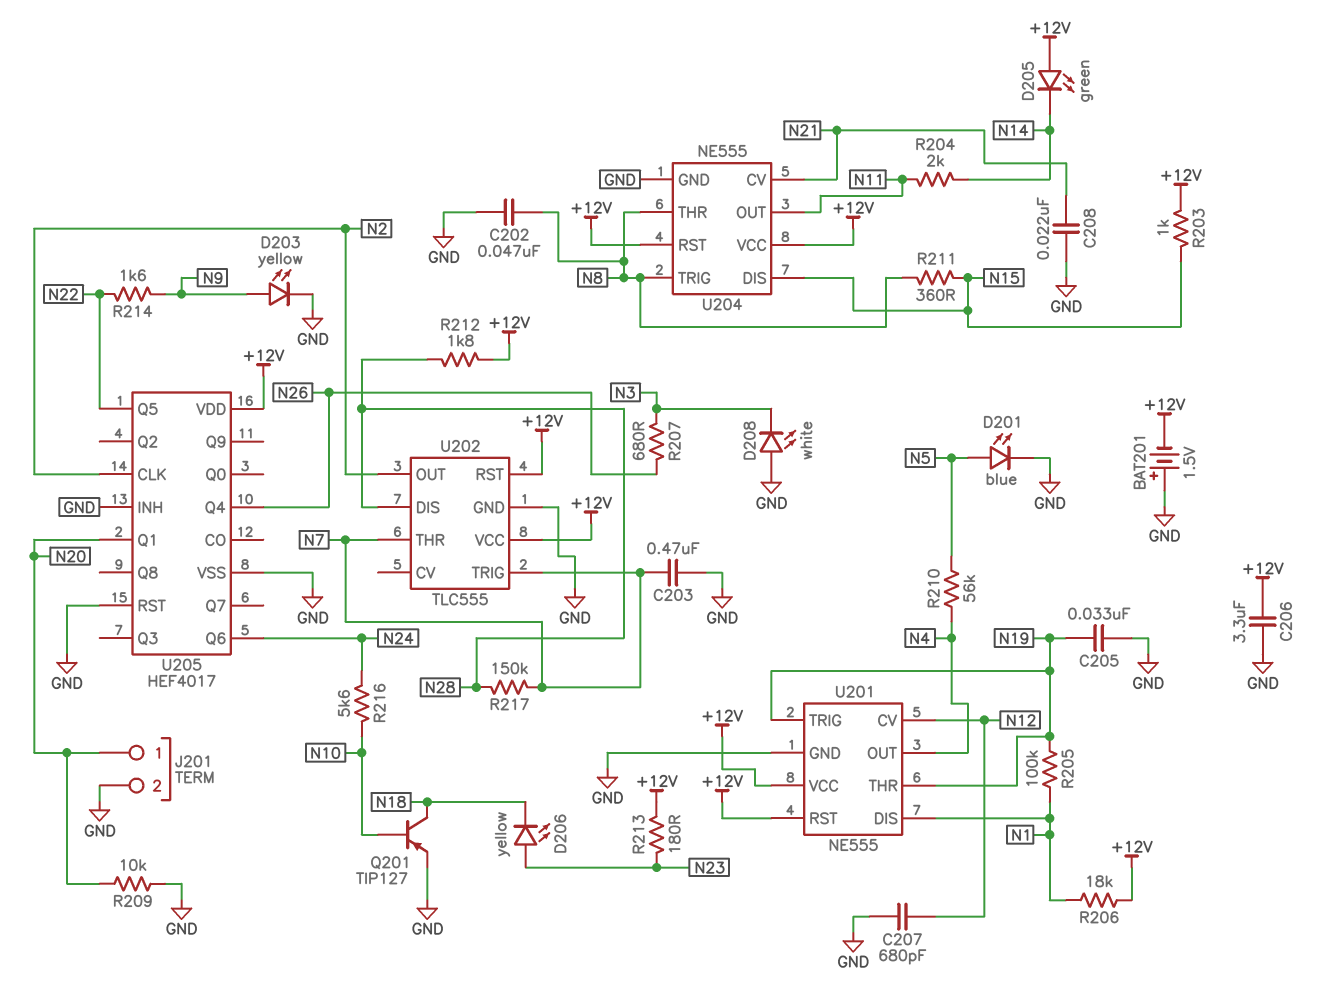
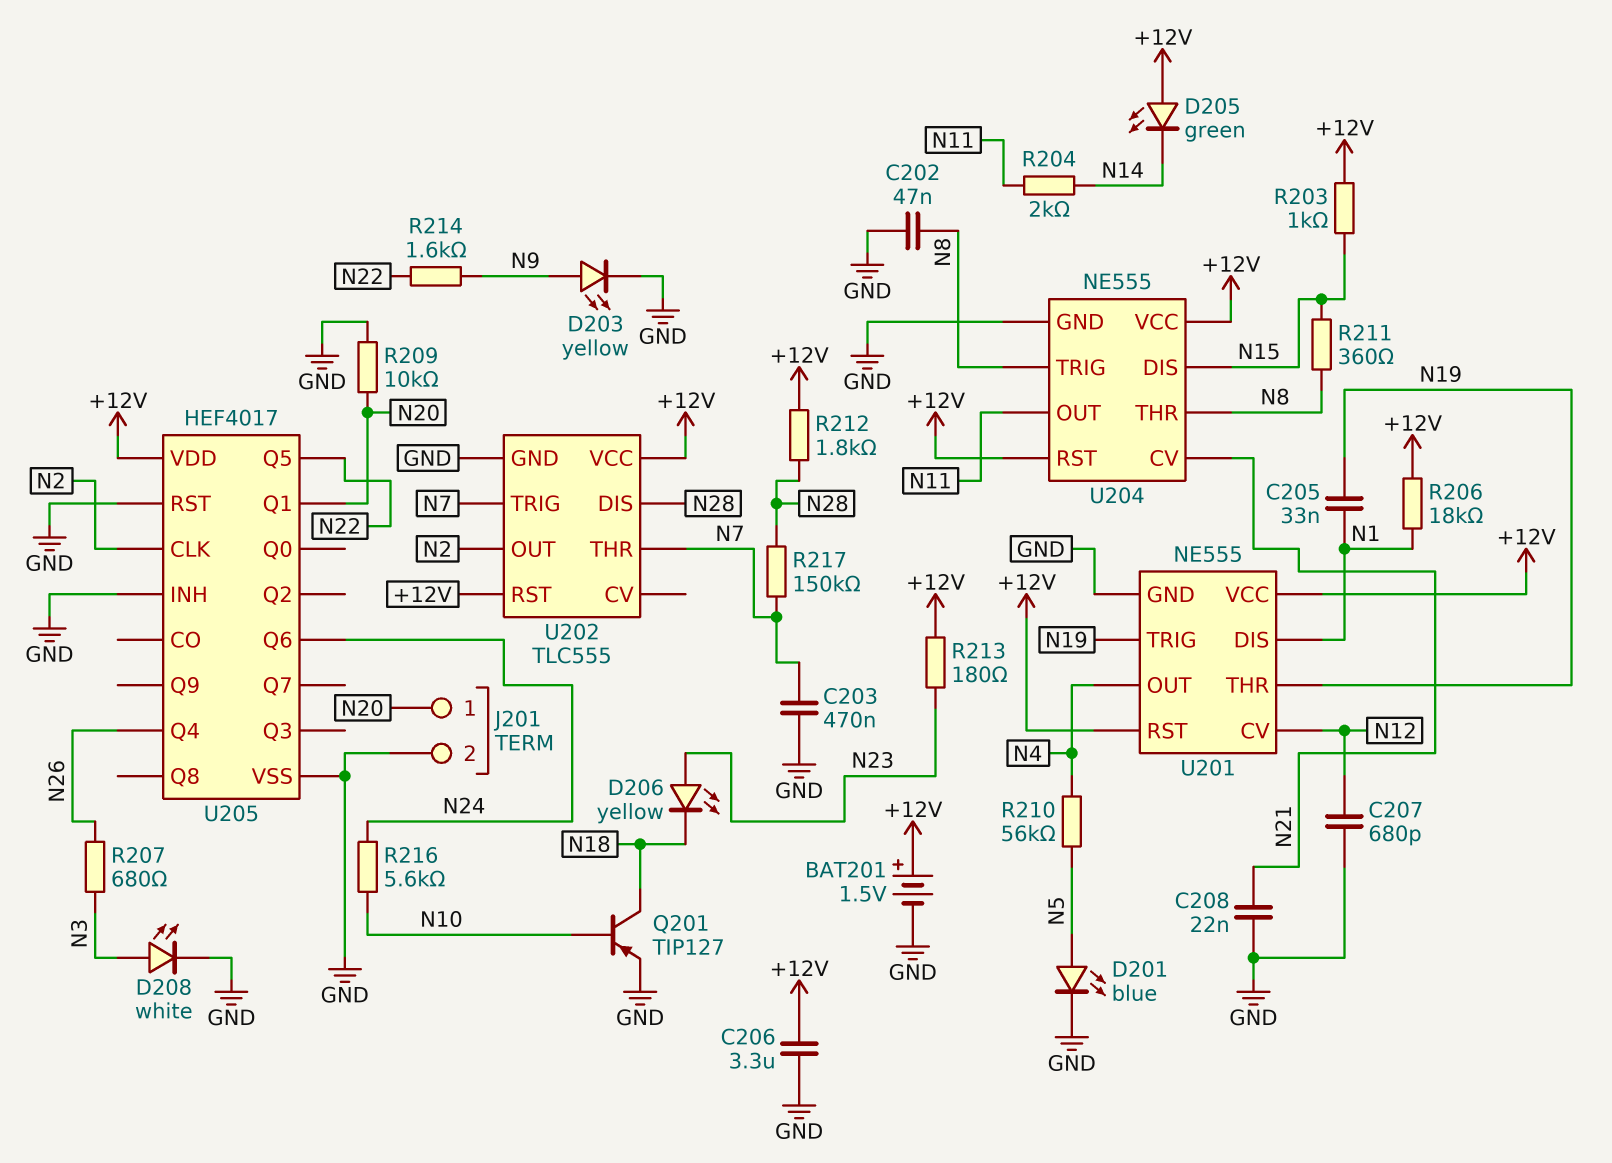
BAT201: 1.5V (plus GND, minus +12V) -> 1.5V (plus +12V, minus GND)
C205: 33nF (GND, N19) -> 33nF (N1, N19)
D208: LED white (A GND, K N3) -> LED white (A N3, K GND)
R205: 100k (N1, N19) -> none

